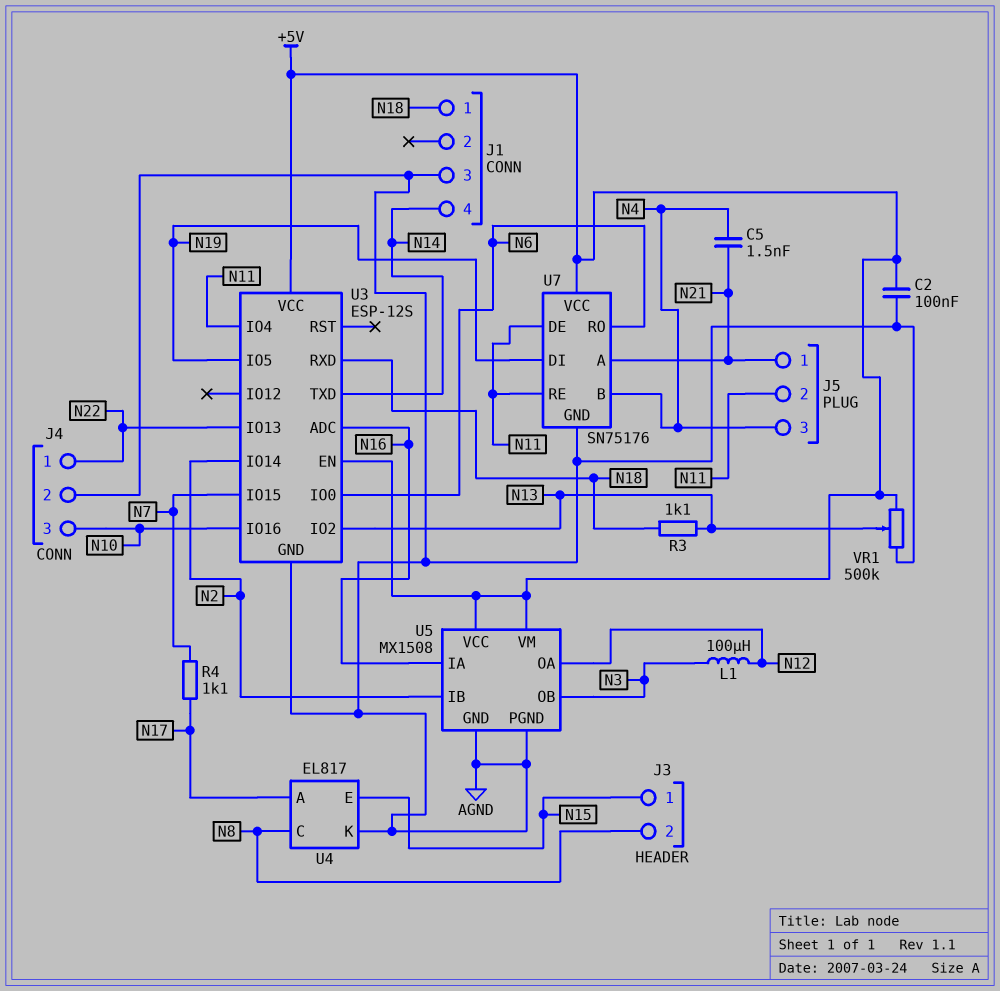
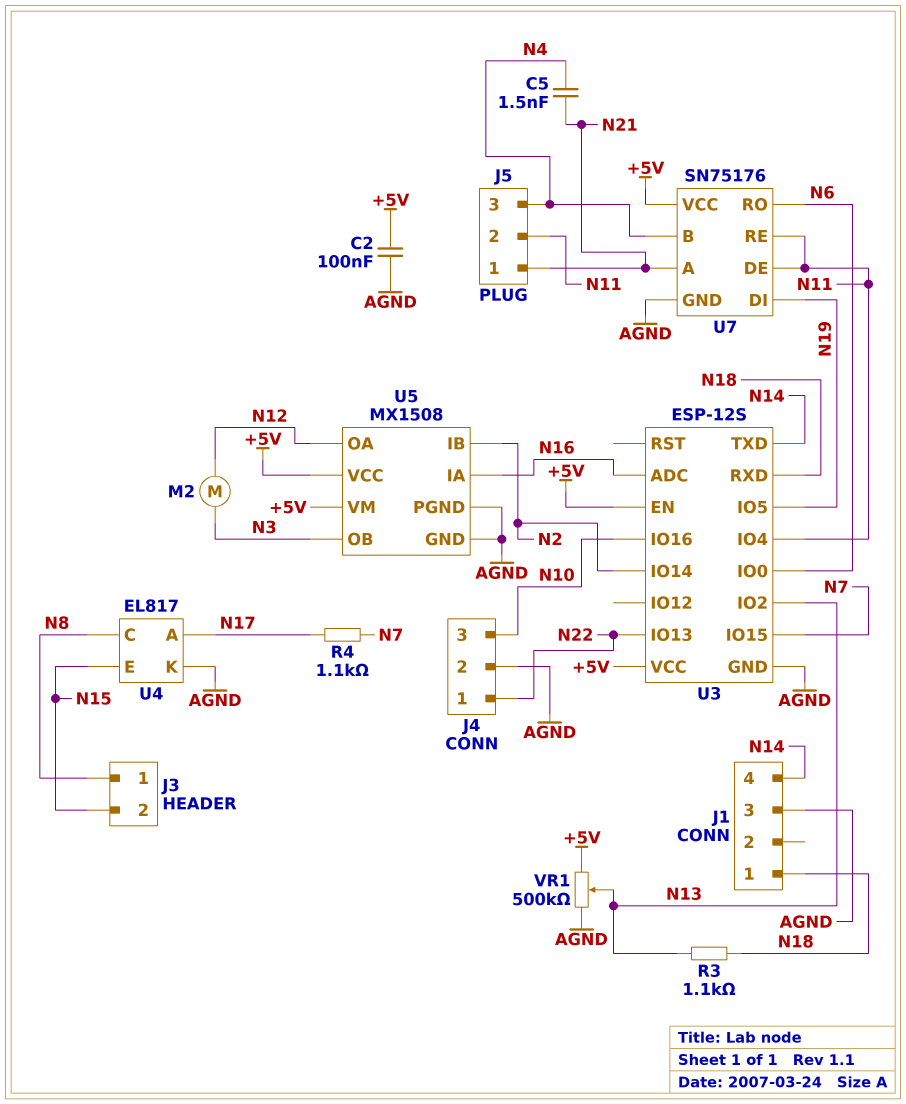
J3 pin 1: N15 -> N8
J3 pin 2: N8 -> N15
L1: 100uH (N3, N12) -> none
M2: none -> motor (N3, N12)

